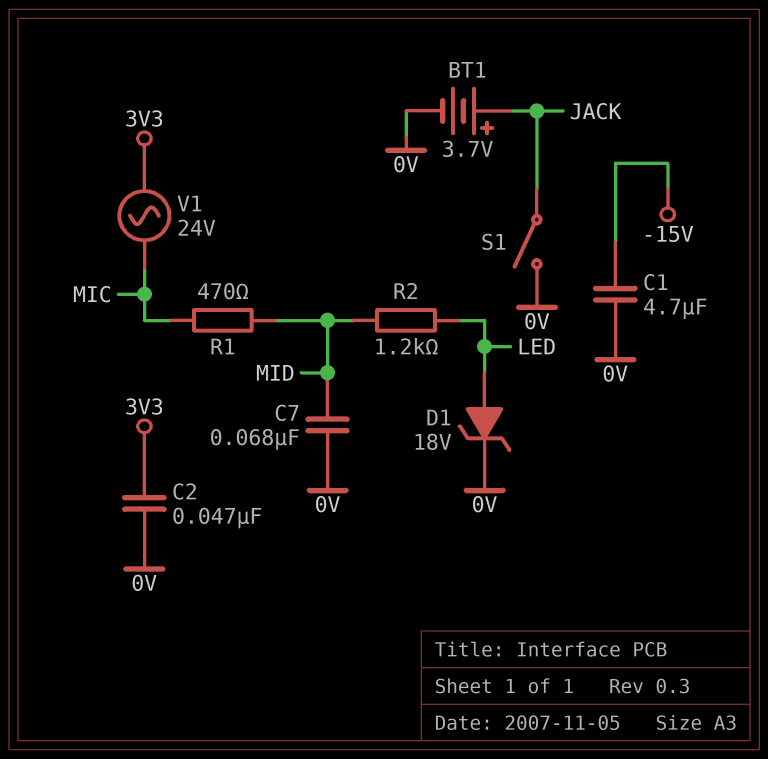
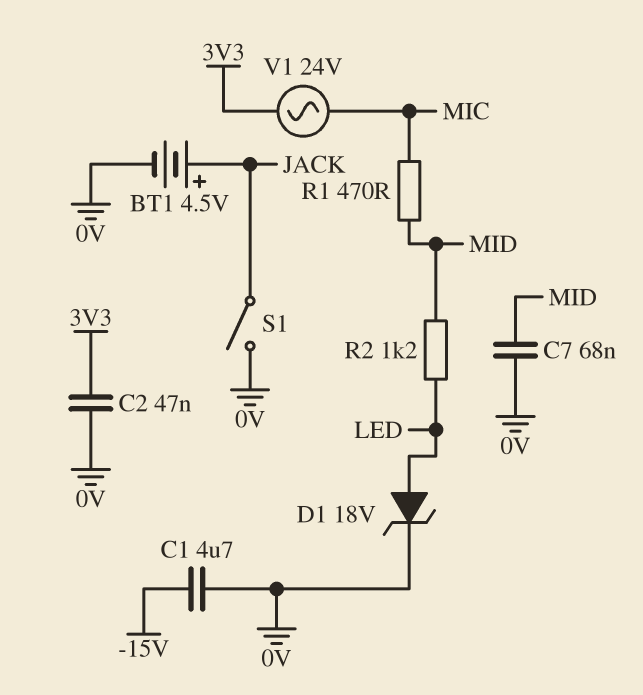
BT1: 3.7V (plus JACK, minus 0V) -> 4.5V (plus JACK, minus 0V)

